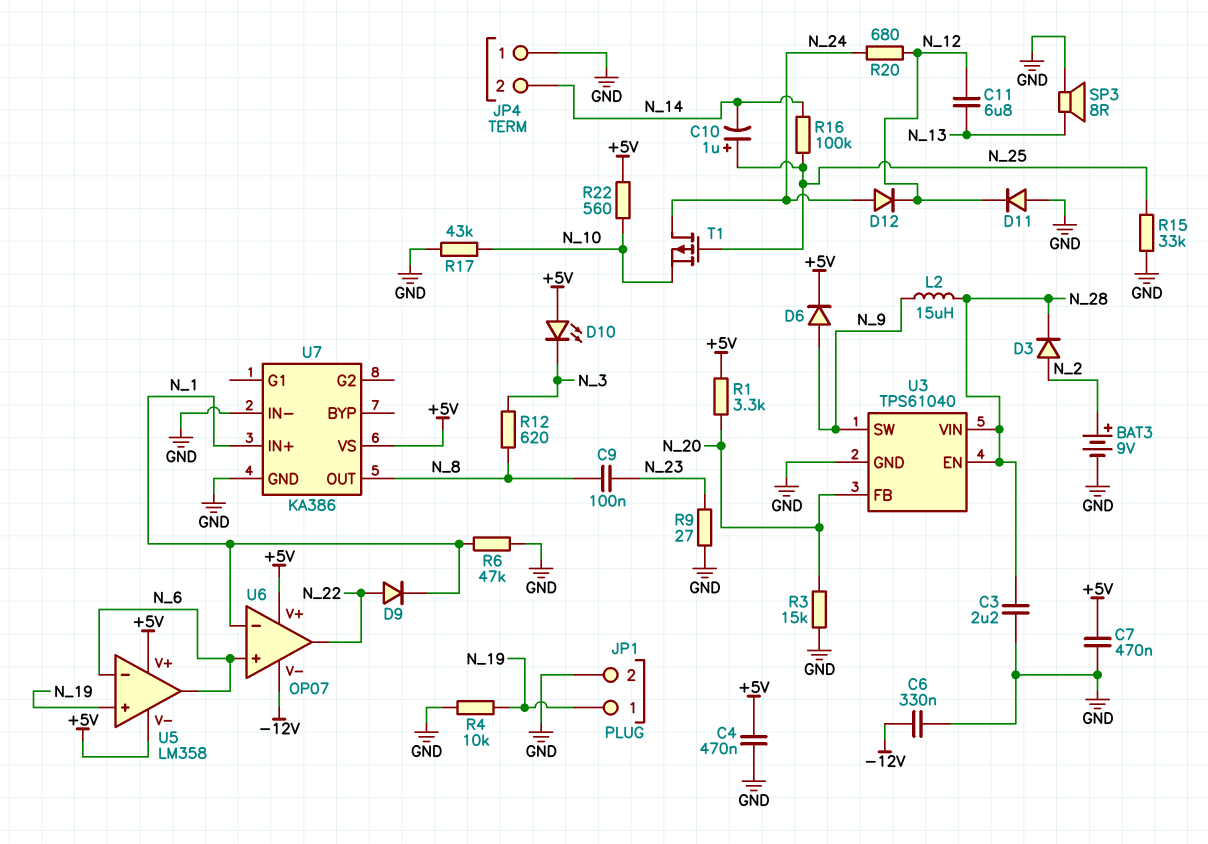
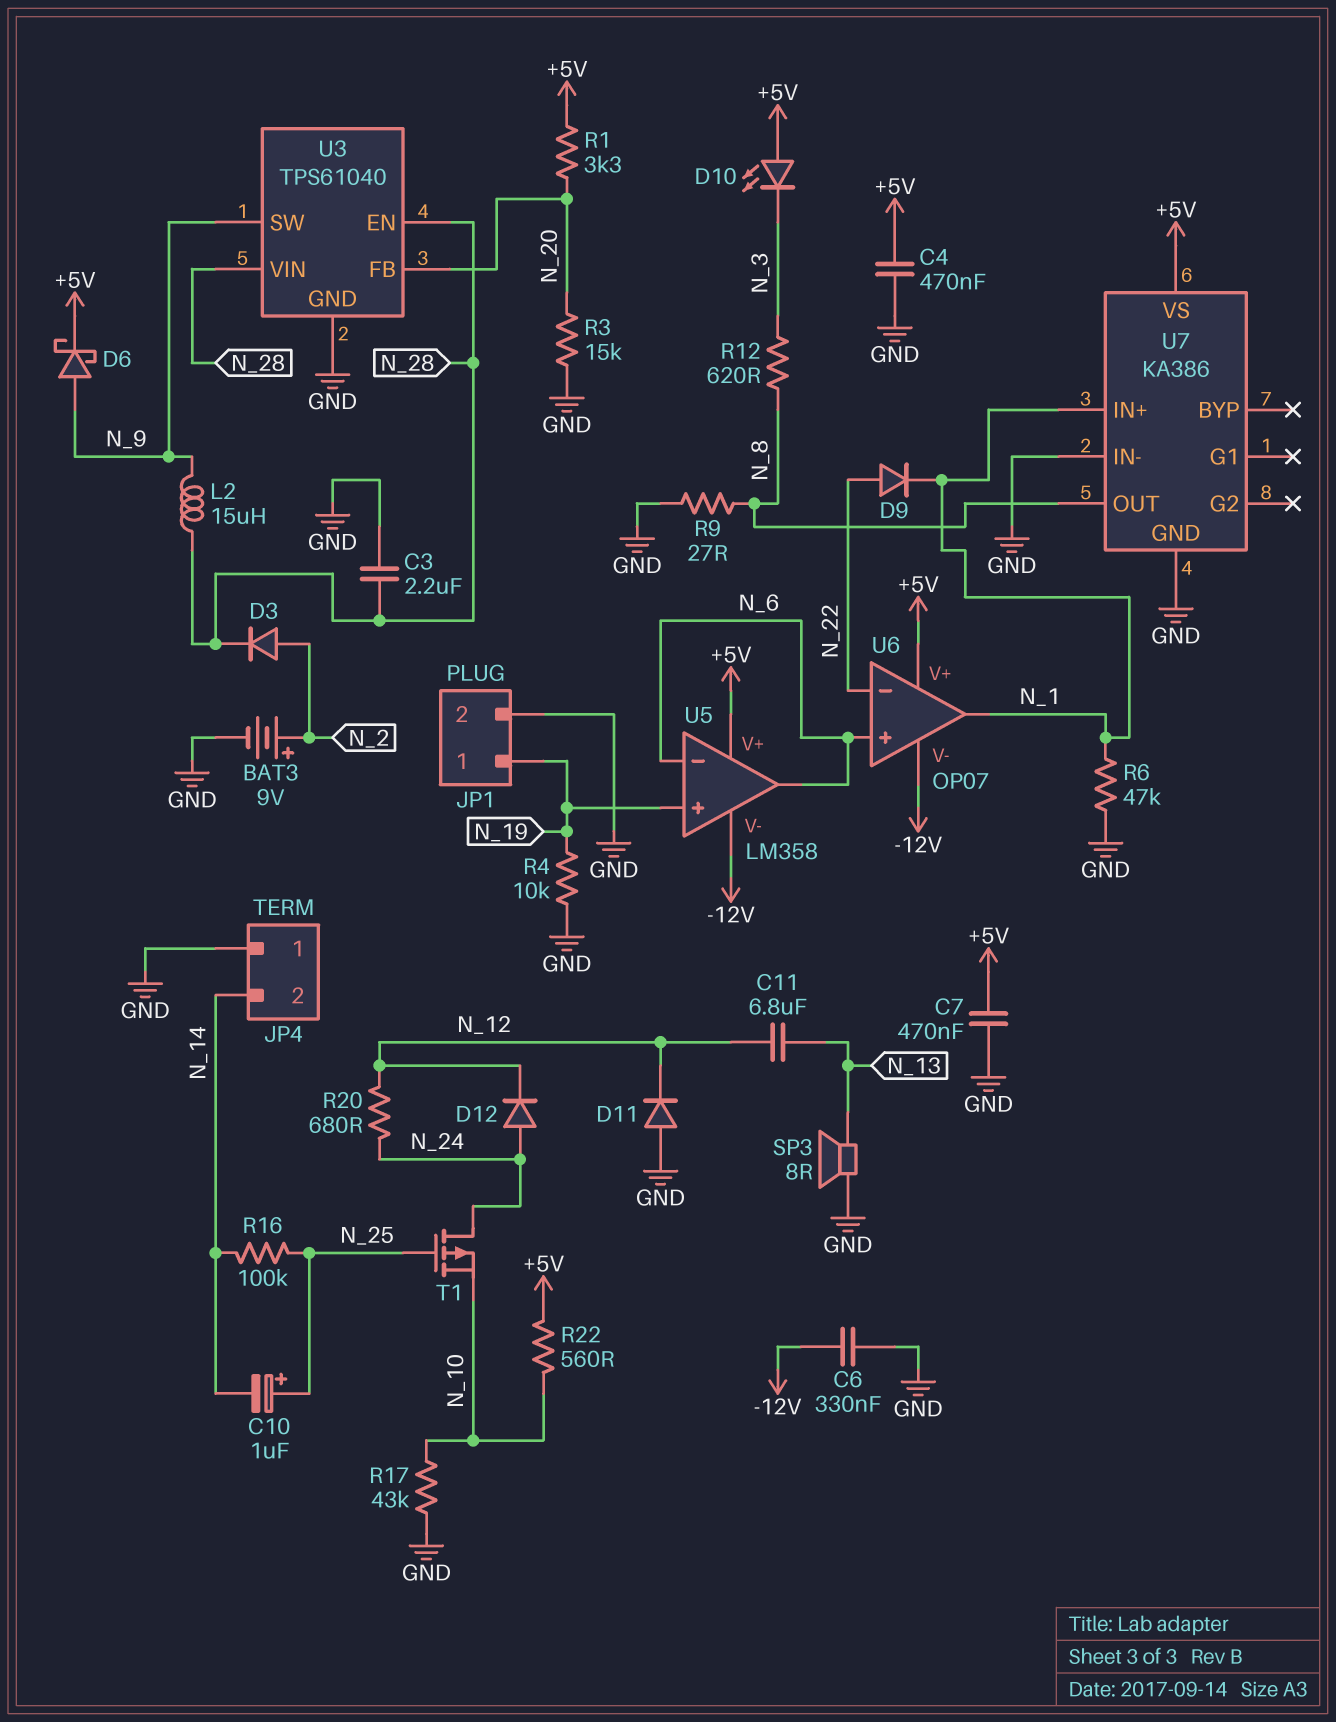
C9: 100nF (N_8, N_23) -> none
D6: diode (A N_9, K +5V) -> schottky (A N_9, K +5V)
R9: 27 (GND, N_23) -> 27 (GND, N_8)
R15: 33k (GND, N_25) -> none
U5 pin V-: +5V -> -12V
U6 pin in-: N_1 -> N_22
U6 pin out: N_22 -> N_1

